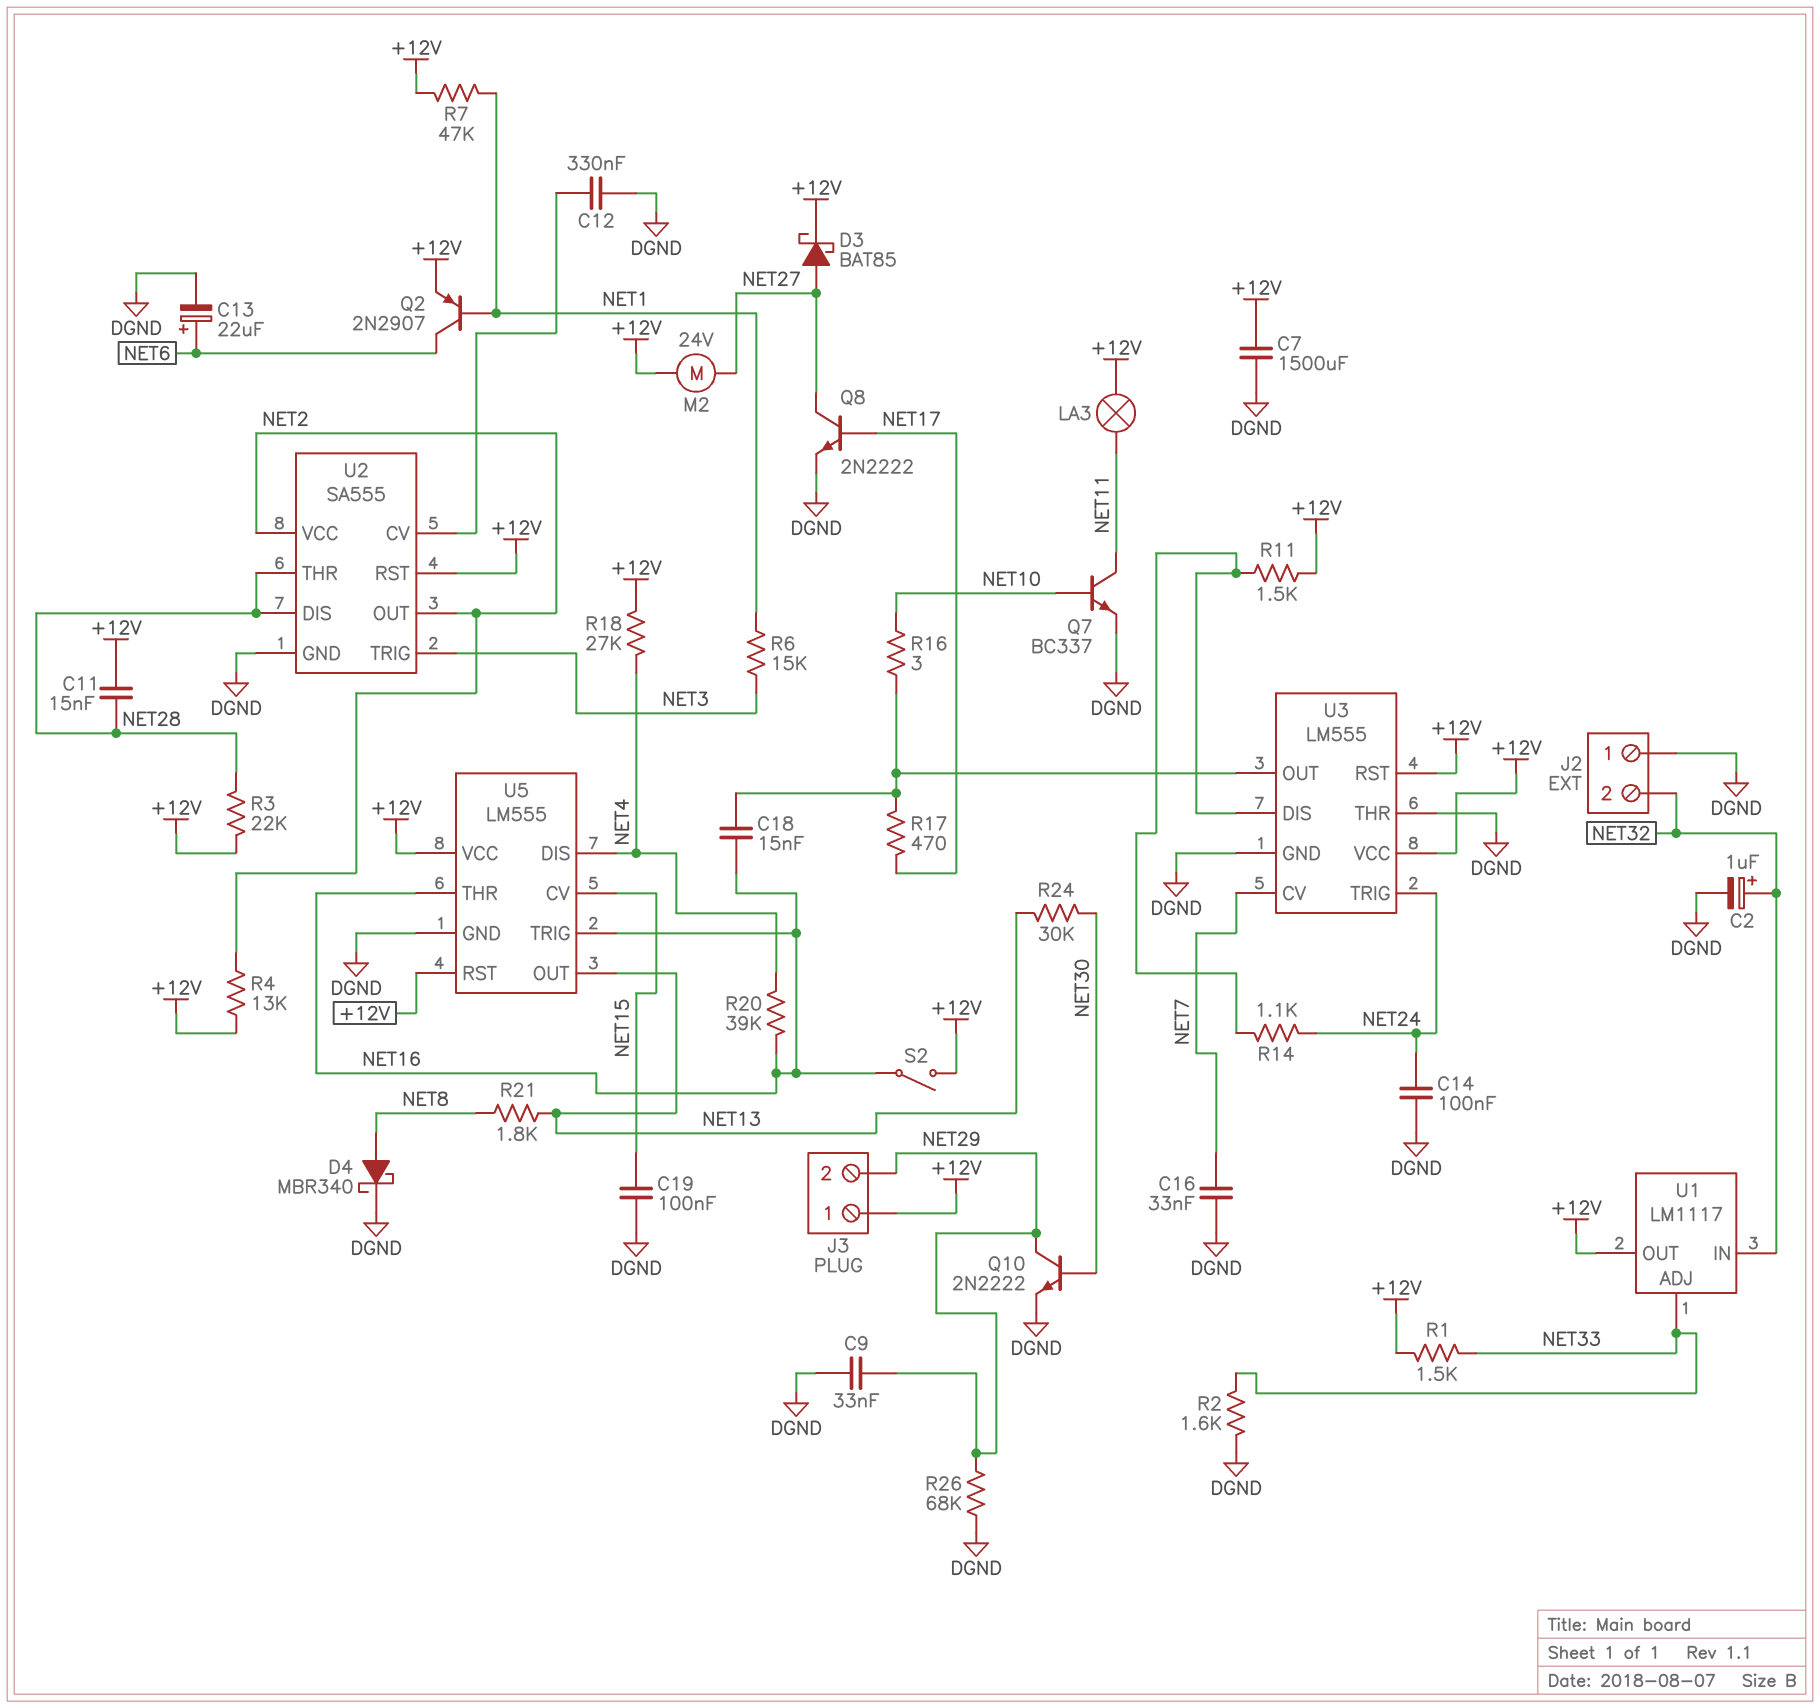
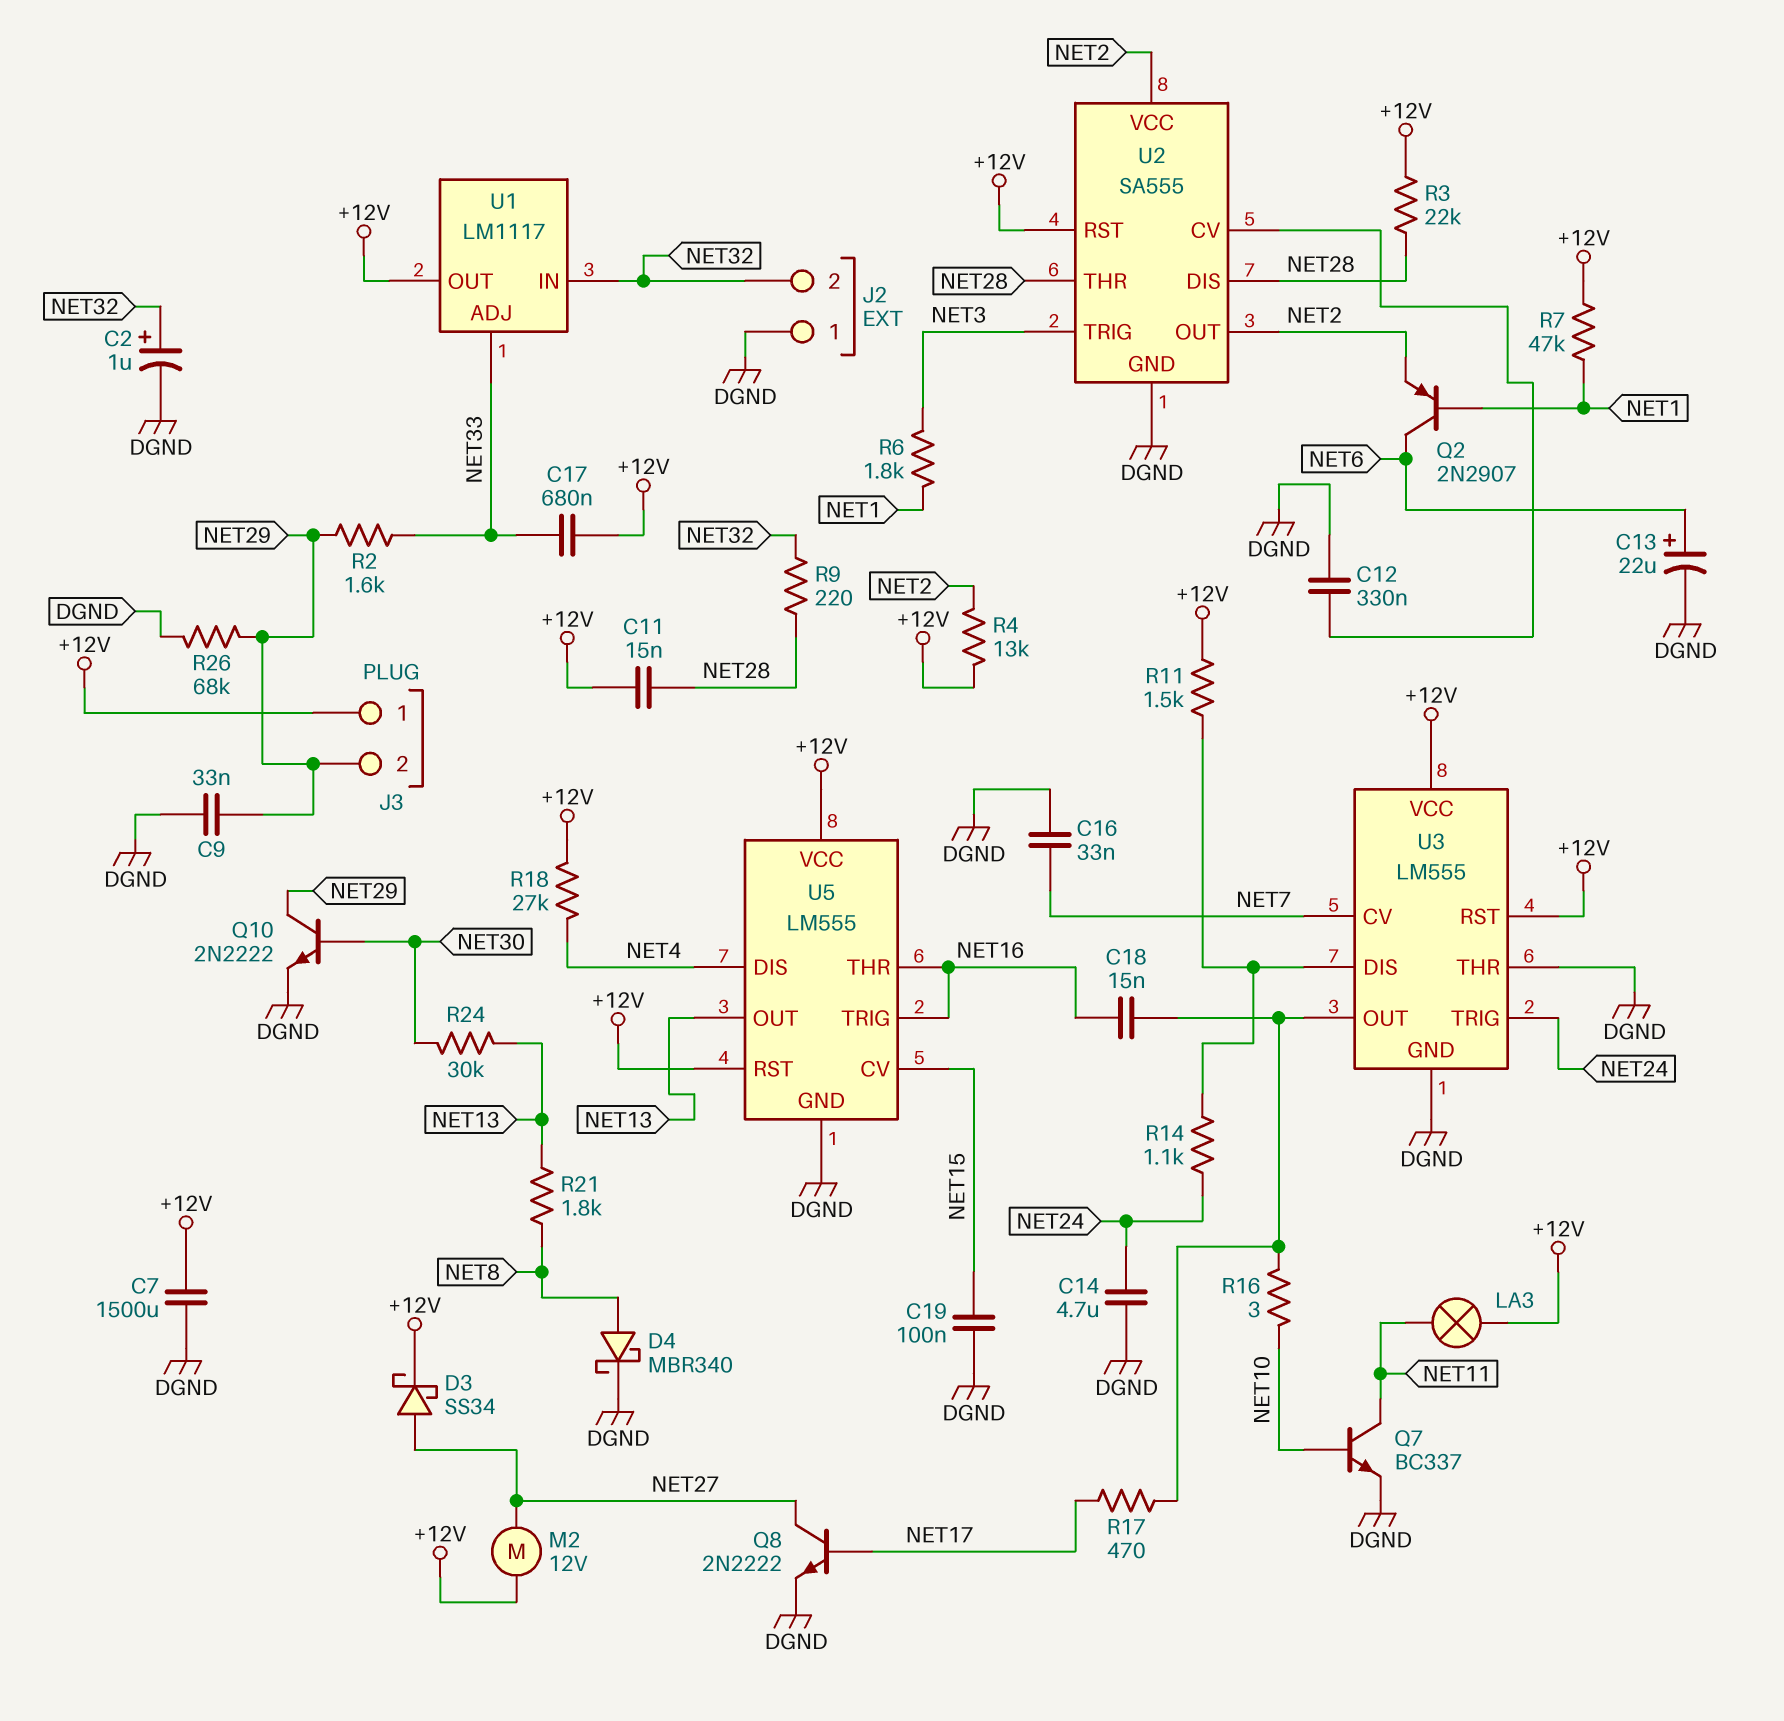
C14: 100nF (DGND, NET24) -> 4.7uF (DGND, NET24)
C17: none -> 680nF (+12V, NET33)
D3: schottky BAT85 (A NET27, K +12V) -> schottky SS34 (A NET27, K +12V)
M2: motor 24V (+12V, NET27) -> motor 12V (+12V, NET27)
Q2: PNP 2N2907 (B NET1, C NET6, E +12V) -> PNP 2N2907 (B NET1, C NET6, E NET2)
R1: 1.5k (+12V, NET33) -> none
R2: 1.6k (DGND, NET33) -> 1.6k (NET29, NET33)
R6: 15k (NET1, NET3) -> 1.8k (NET1, NET3)
R9: none -> 220 (NET28, NET32)
R20: 39k (NET4, NET16) -> none
S2: switch (+12V, NET16) -> none

